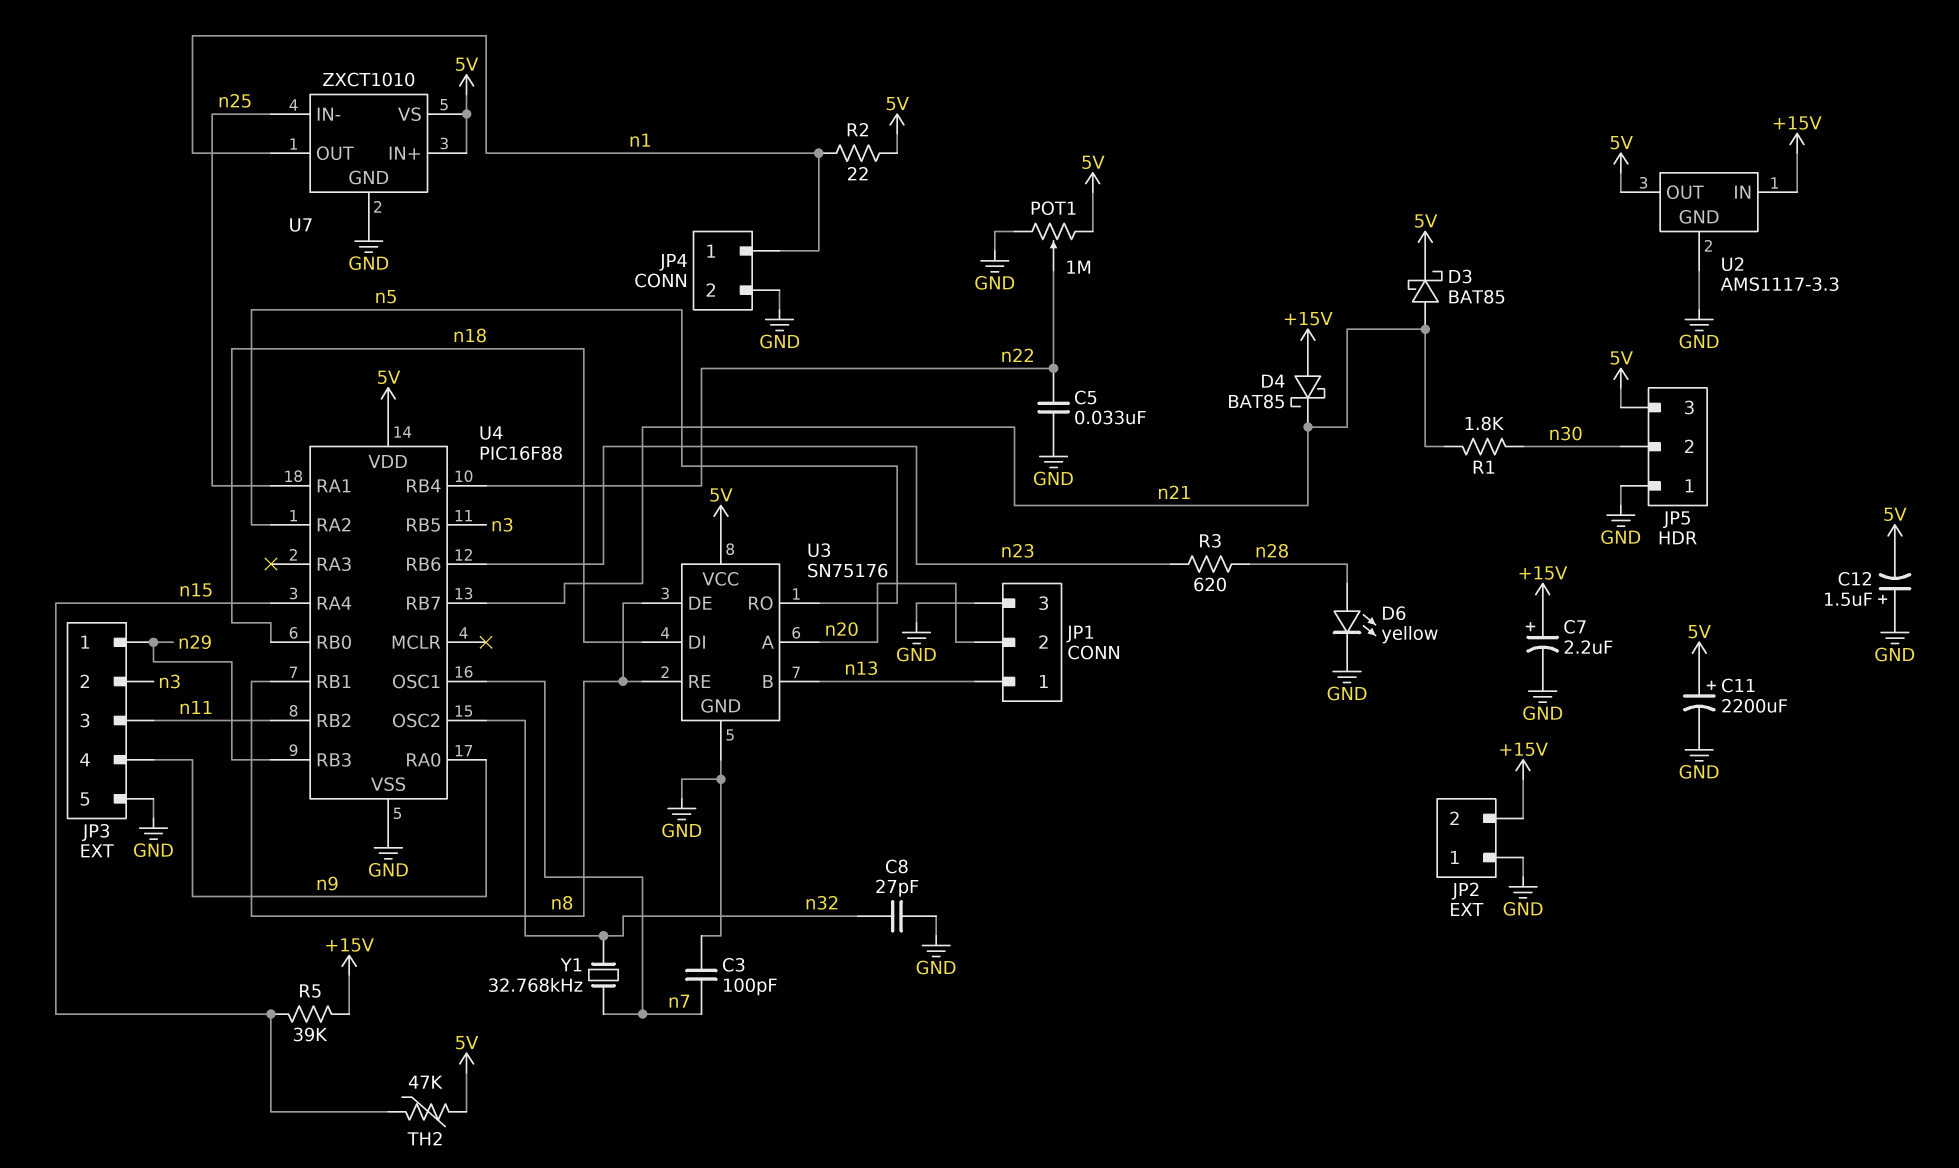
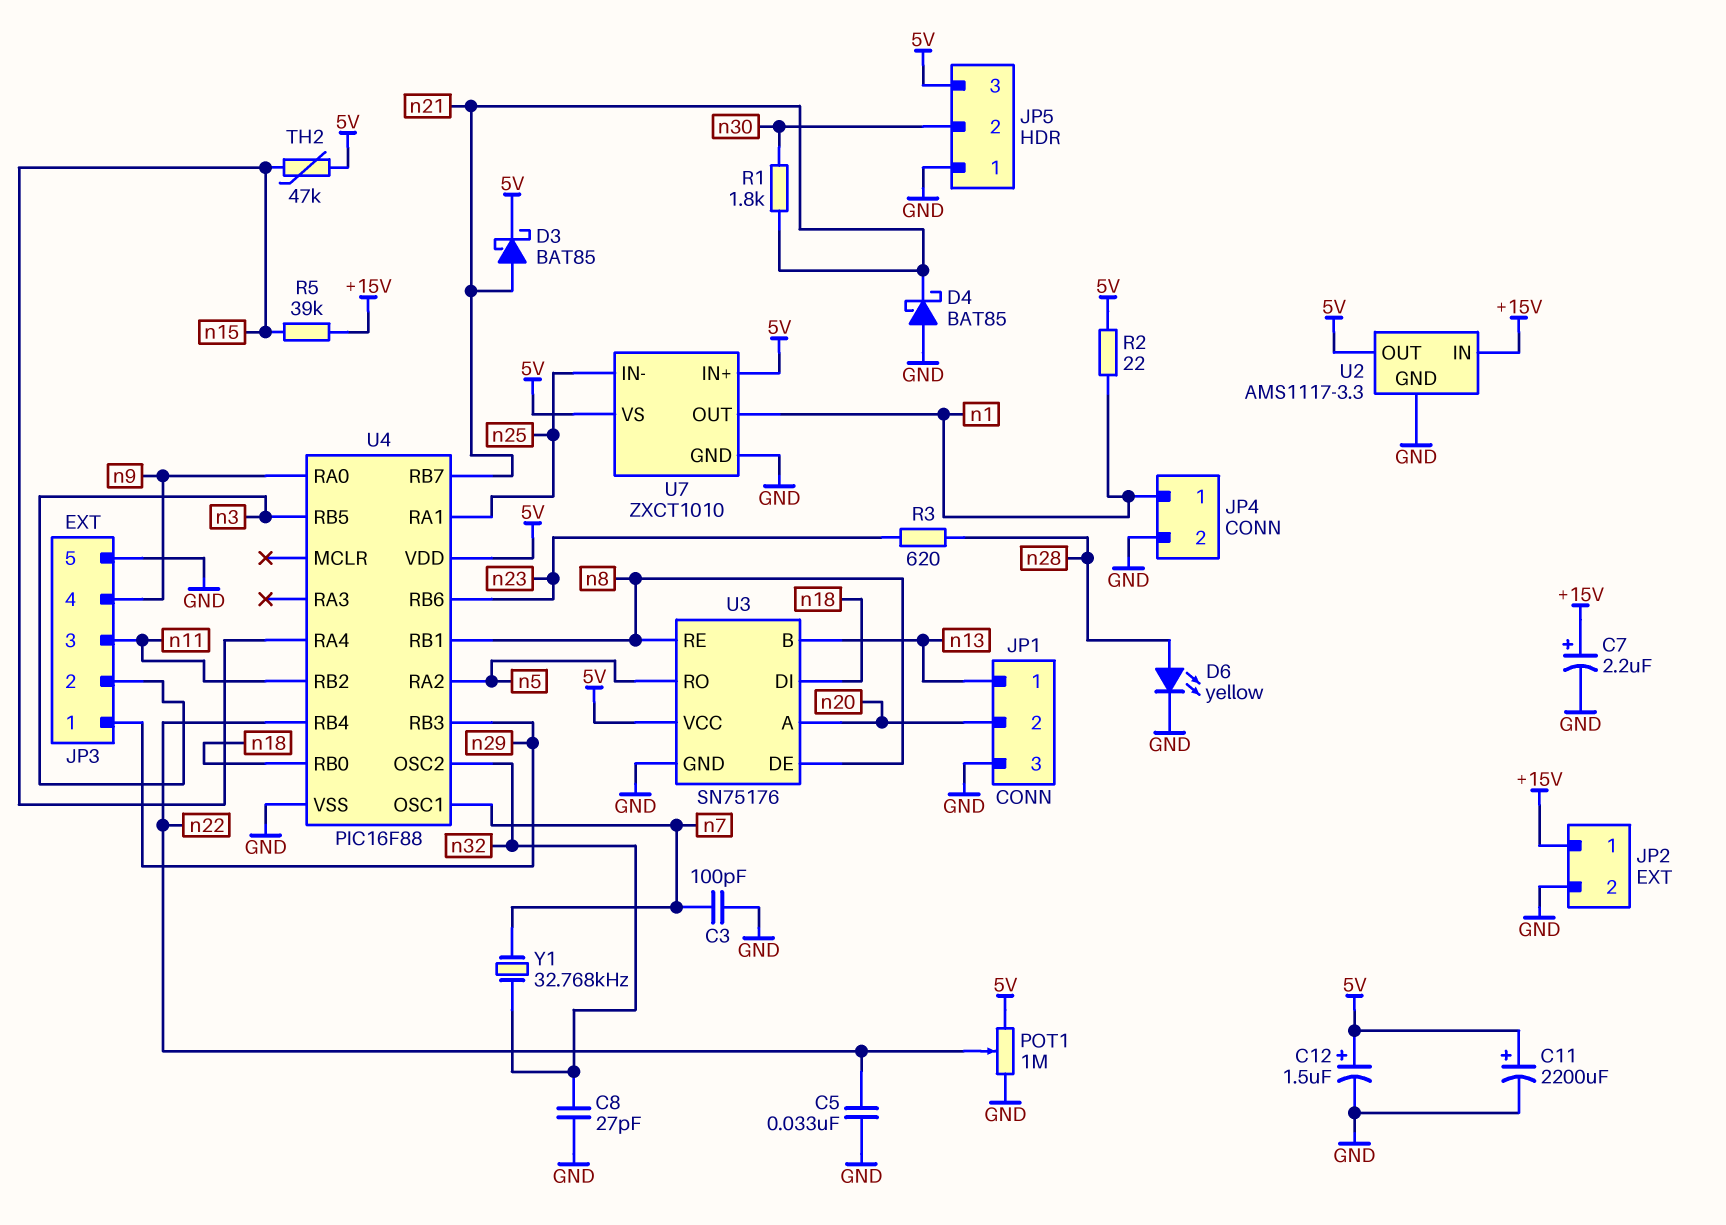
C12: 1.5uF (plus GND, minus 5V) -> 1.5uF (plus 5V, minus GND)
D4: schottky BAT85 (A +15V, K n21) -> schottky BAT85 (A GND, K n21)
JP2 pin 1: GND -> +15V
JP2 pin 2: +15V -> GND

